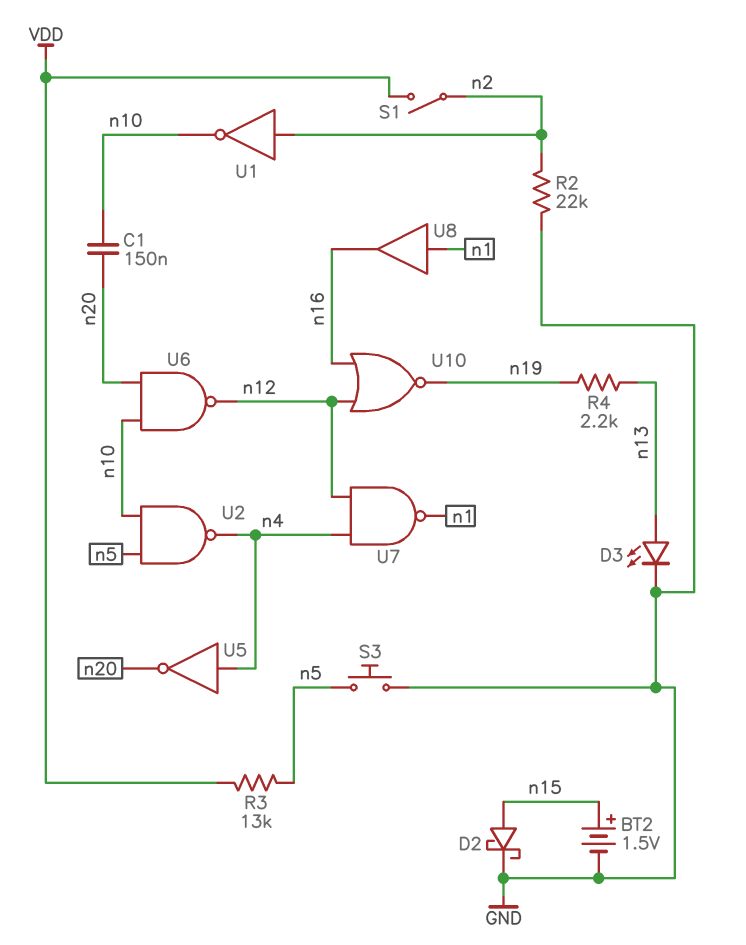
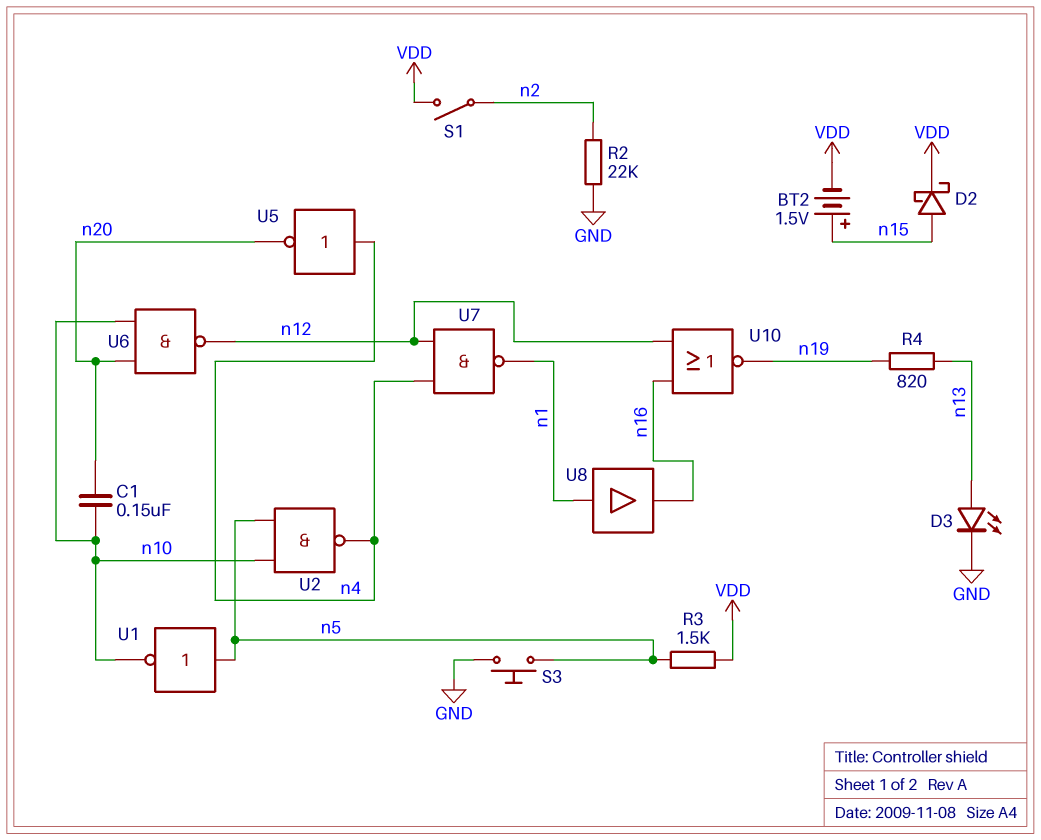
BT2: 1.5V (plus n15, minus GND) -> 1.5V (plus n15, minus VDD)
D2: schottky (A n15, K GND) -> schottky (A n15, K VDD)
R3: 13k (VDD, n5) -> 1.5k (VDD, n5)
R4: 2.2k (n13, n19) -> 820 (n13, n19)
U1: NOT (in n2, out n10) -> NOT (in n5, out n10)

